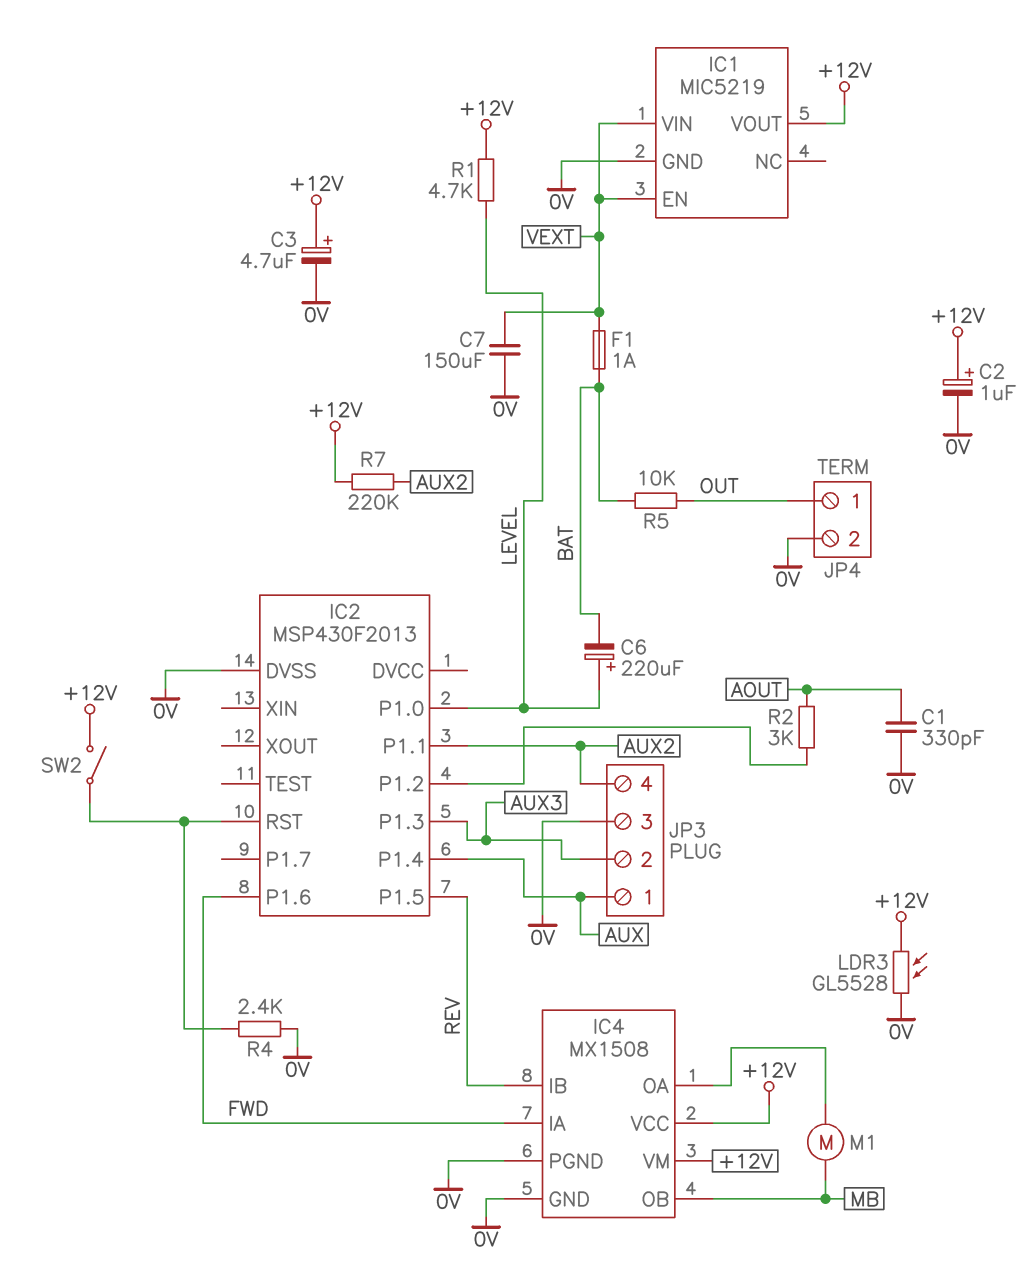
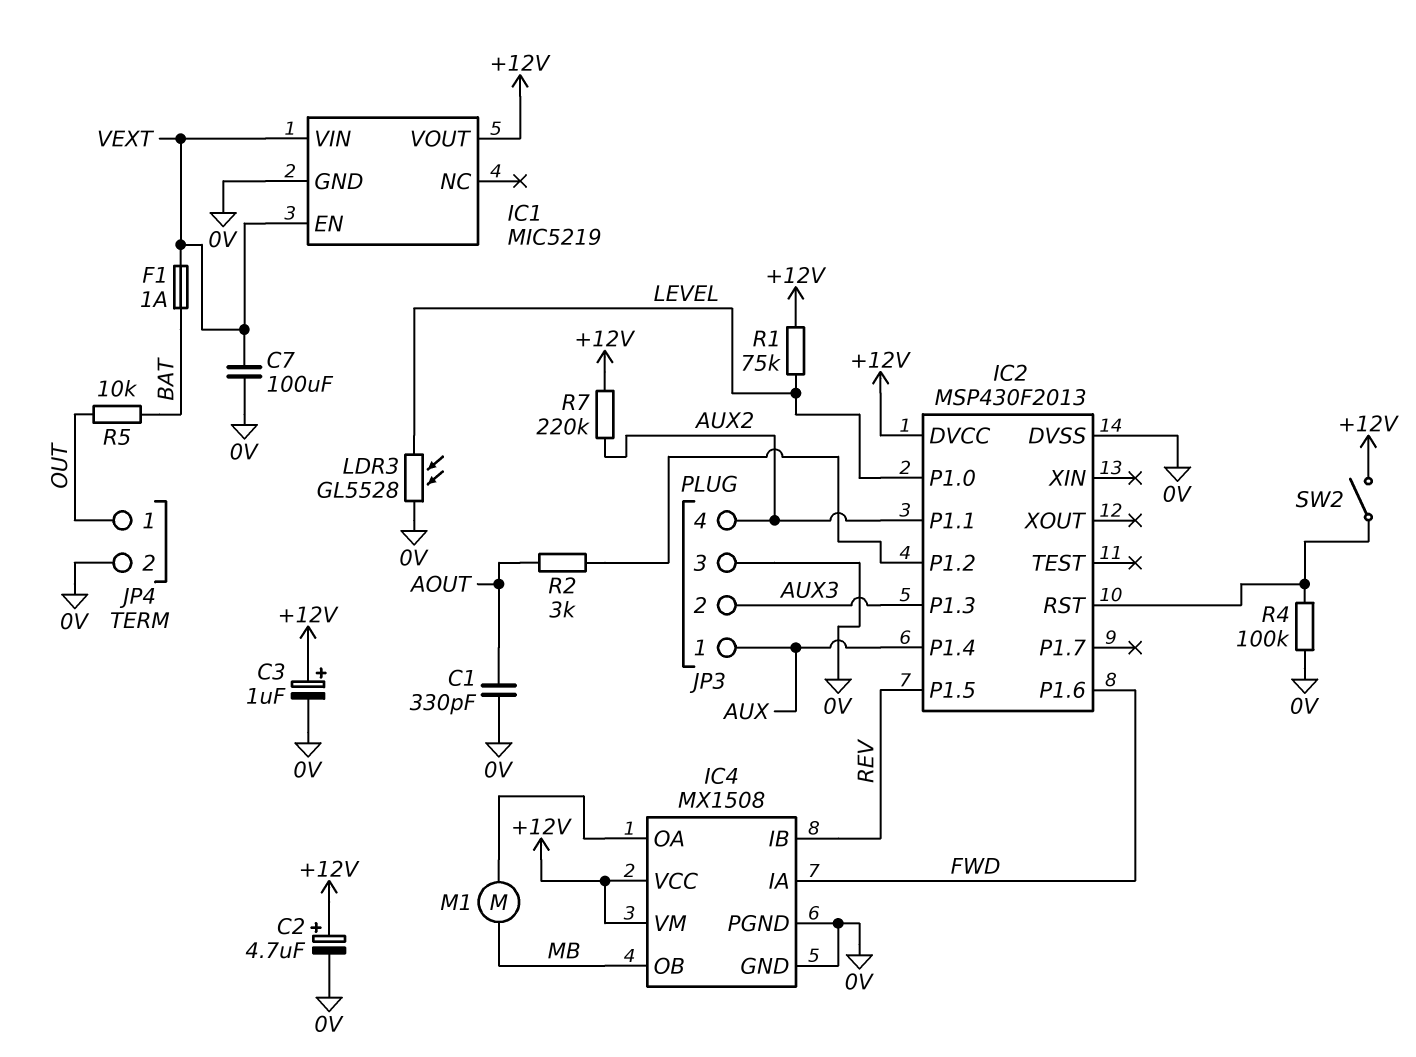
C2: 1uF (plus +12V, minus 0V) -> 4.7uF (plus +12V, minus 0V)
C3: 4.7uF (plus +12V, minus 0V) -> 1uF (plus +12V, minus 0V)
C6: 220uF (plus LEVEL, minus BAT) -> none
C7: 150uF (0V, VEXT) -> 100uF (0V, VEXT)
IC2 pin DVCC: none -> +12V
LDR3: GL5528 (+12V, 0V) -> GL5528 (0V, LEVEL)
R1: 4.7k (+12V, LEVEL) -> 75k (+12V, LEVEL)
R4: 2.4k (0V, IC2/RST) -> 100k (0V, IC2/RST)

